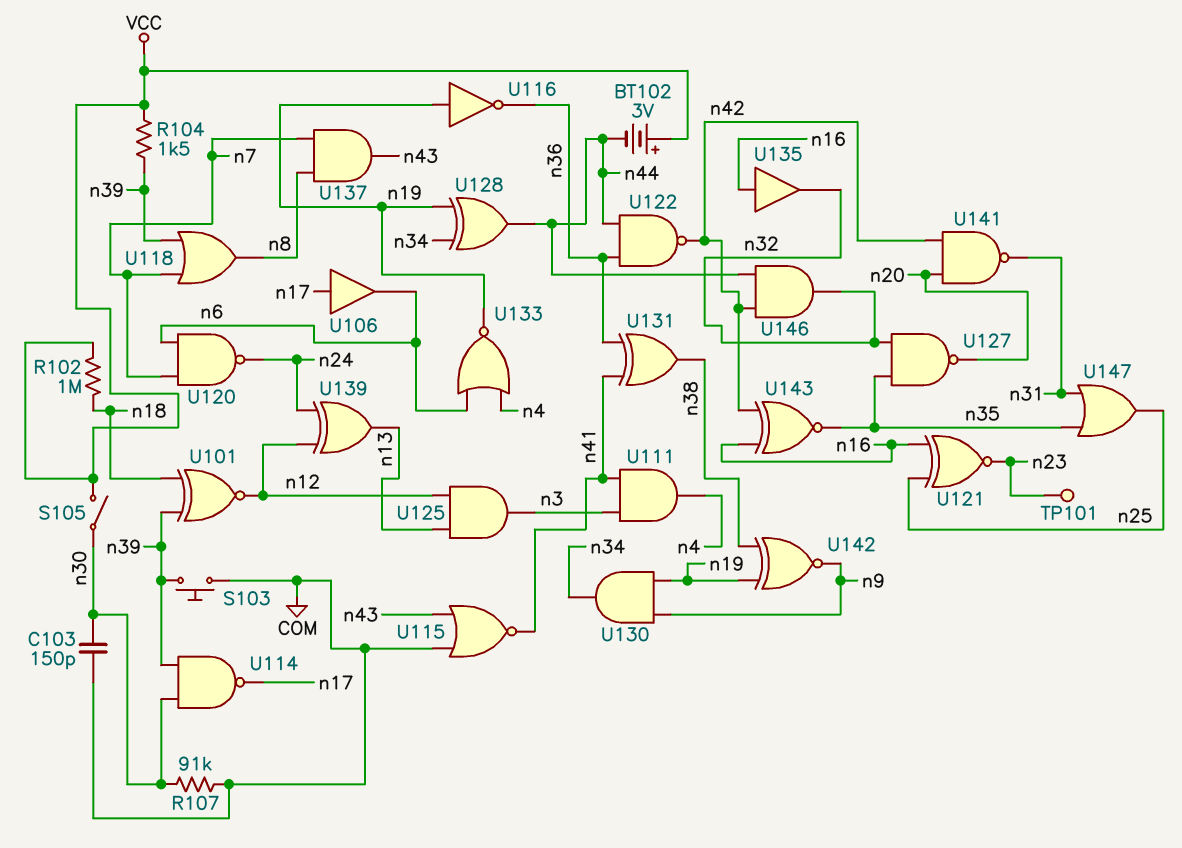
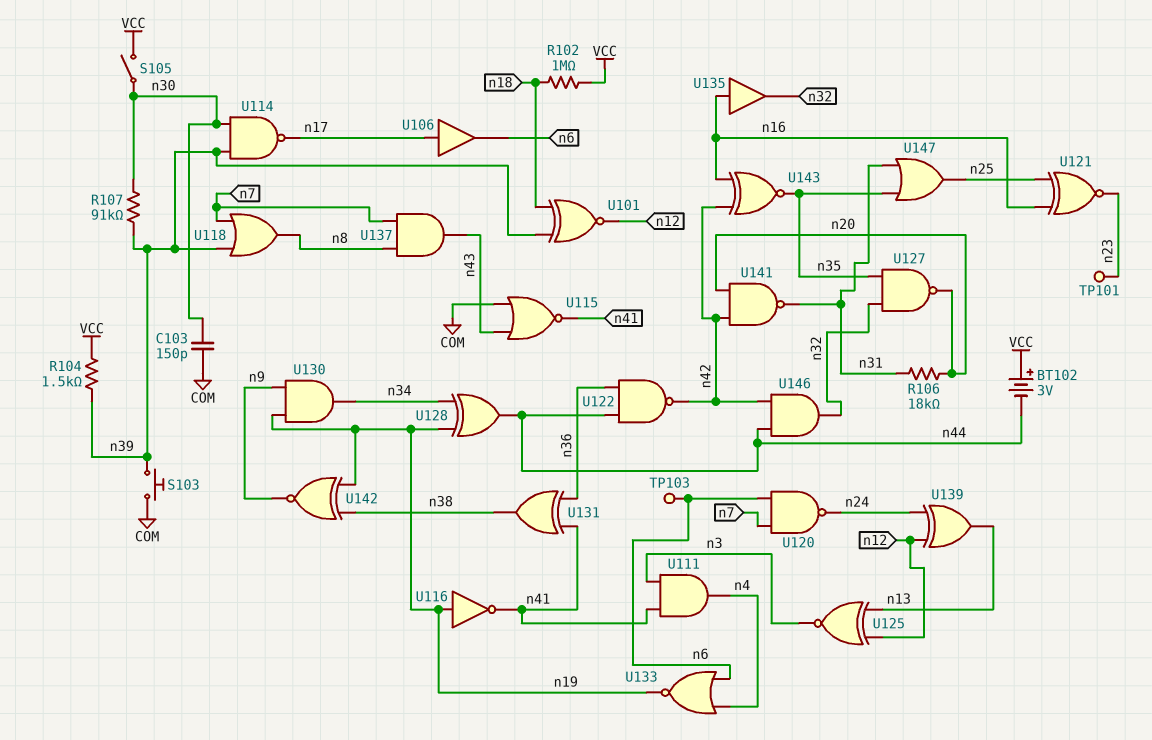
R106: none -> 18k (n20, n31)
R107: 91k (COM, n30) -> 91k (n30, n39)
TP103: none -> test point (n6)
U116: NOT (in n19, out n36) -> NOT (in n19, out n41)
U125: AND (in n12, in n13, out n3) -> XNOR (in n12, in n13, out n3)

